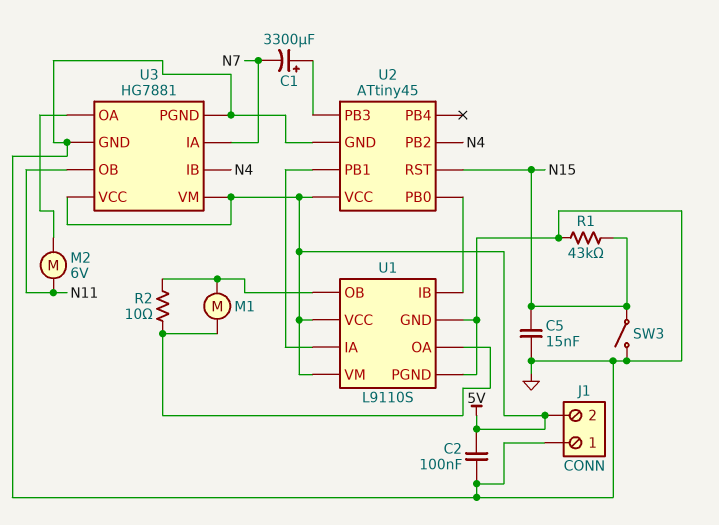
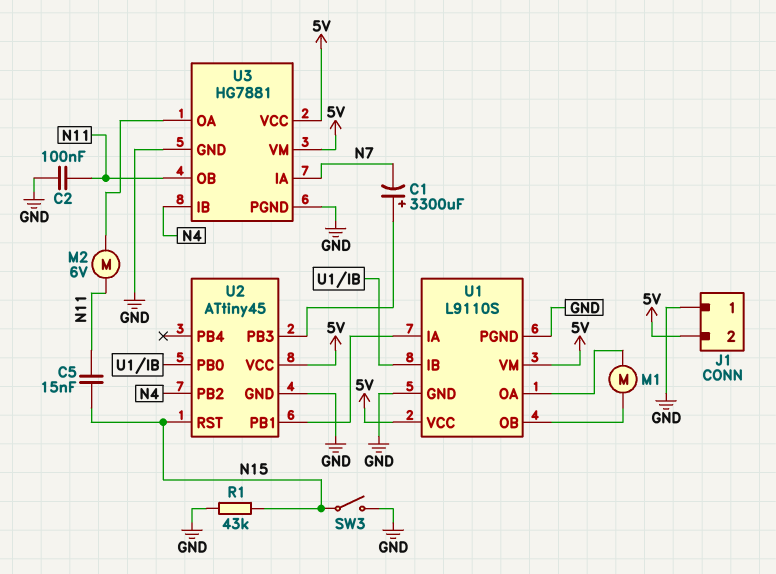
C2: 100nF (5V, GND) -> 100nF (GND, N11)
C5: 15nF (GND, N15) -> 15nF (N11, N15)
R2: 10 (U1/OA, U1/OB) -> none

